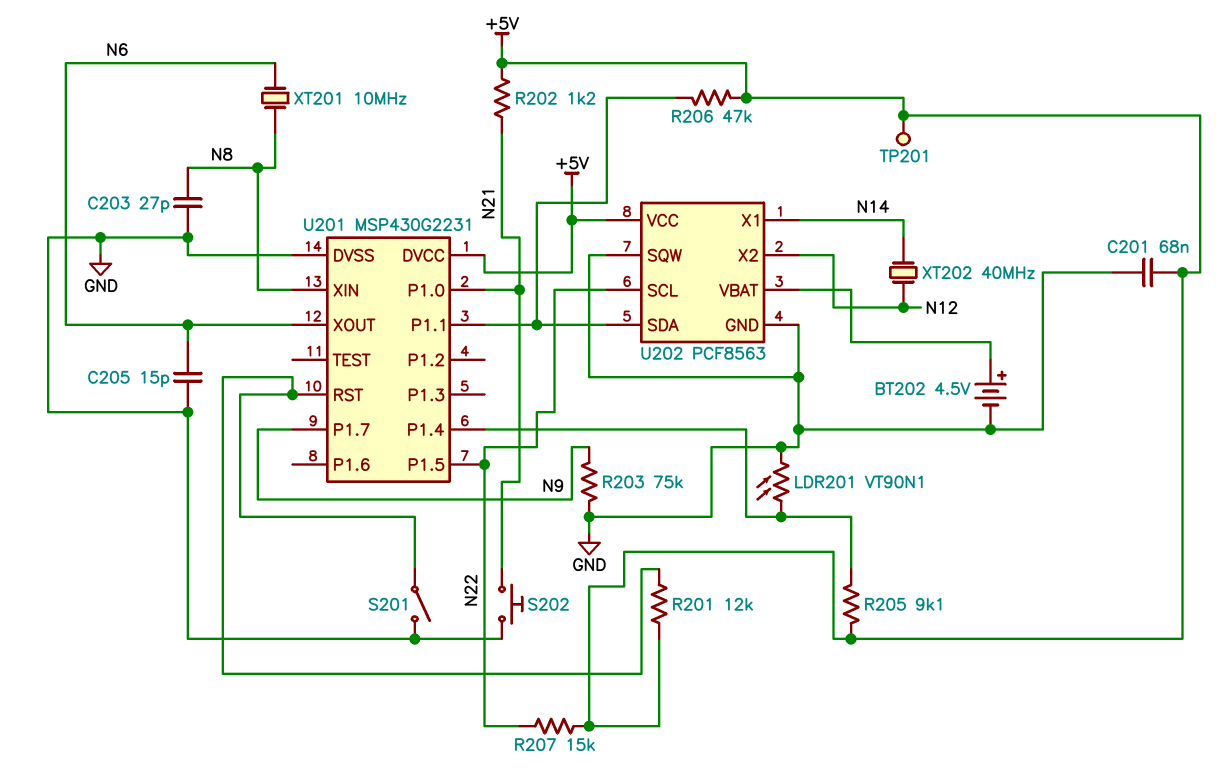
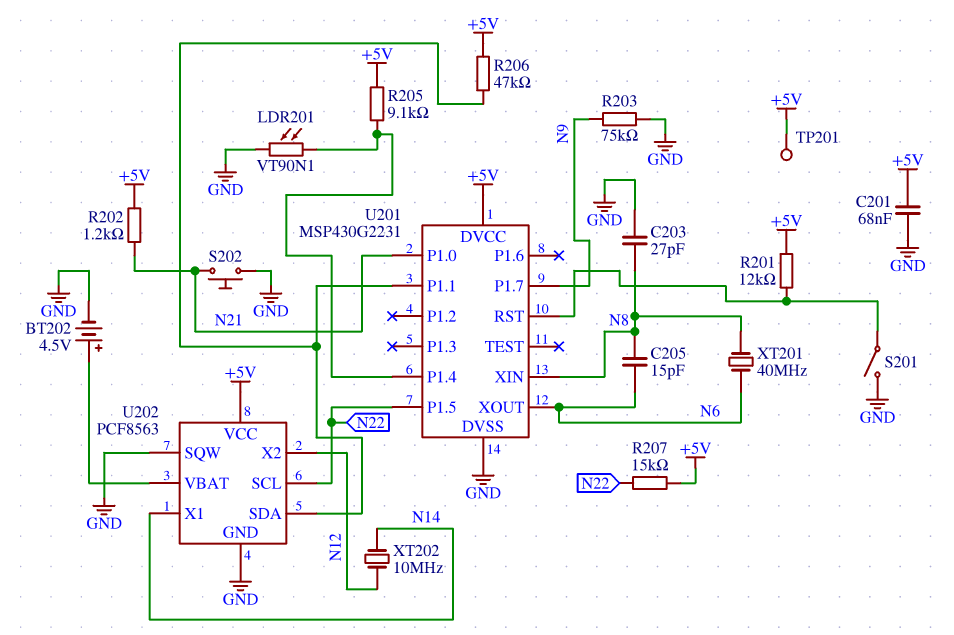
C205: 15pF (GND, N6) -> 15pF (N6, N8)
XT201: 10MHz (N6, N8) -> 40MHz (N6, N8)
XT202: 40MHz (N12, N14) -> 10MHz (N12, N14)

